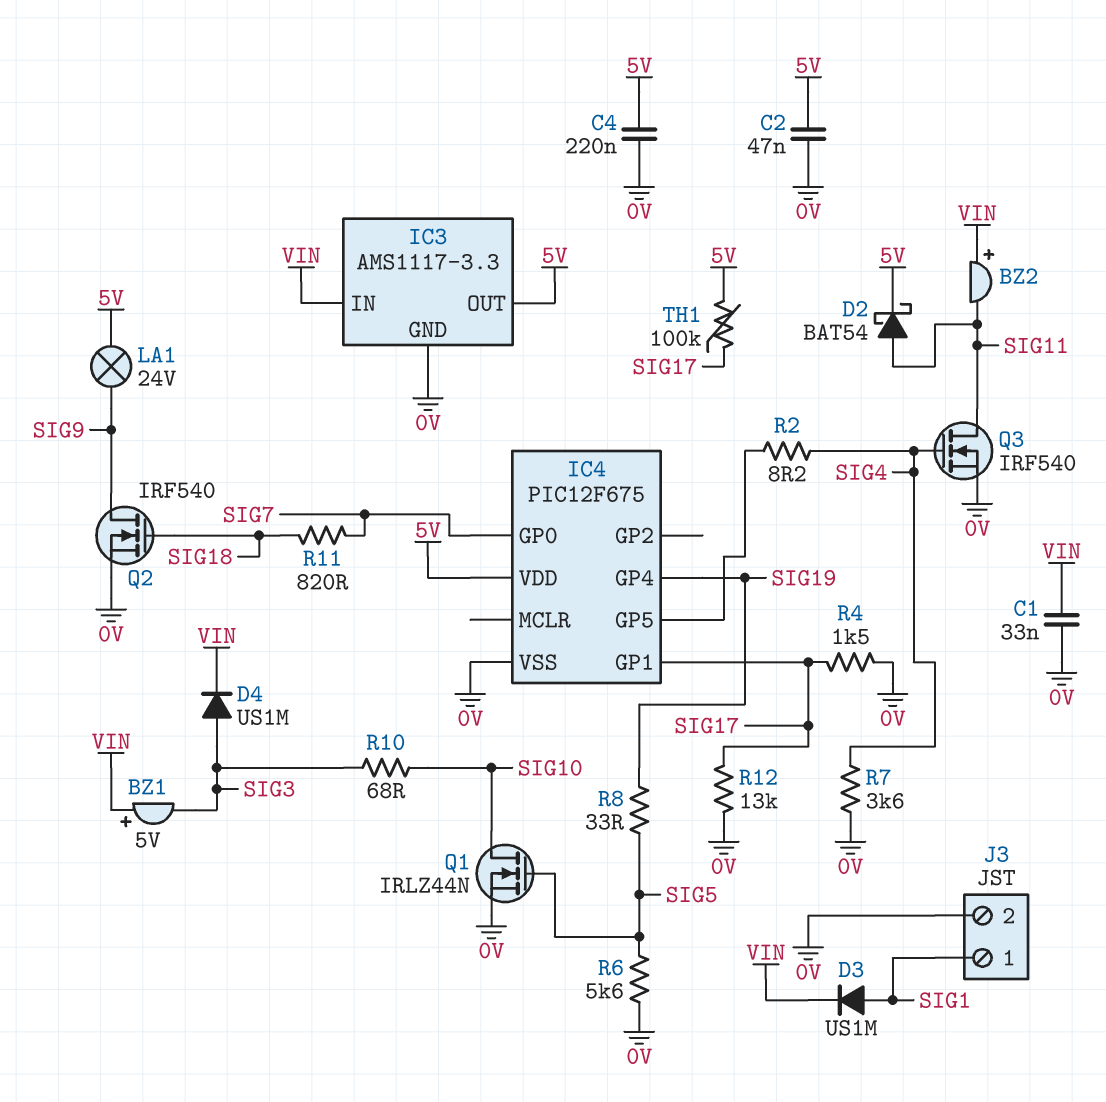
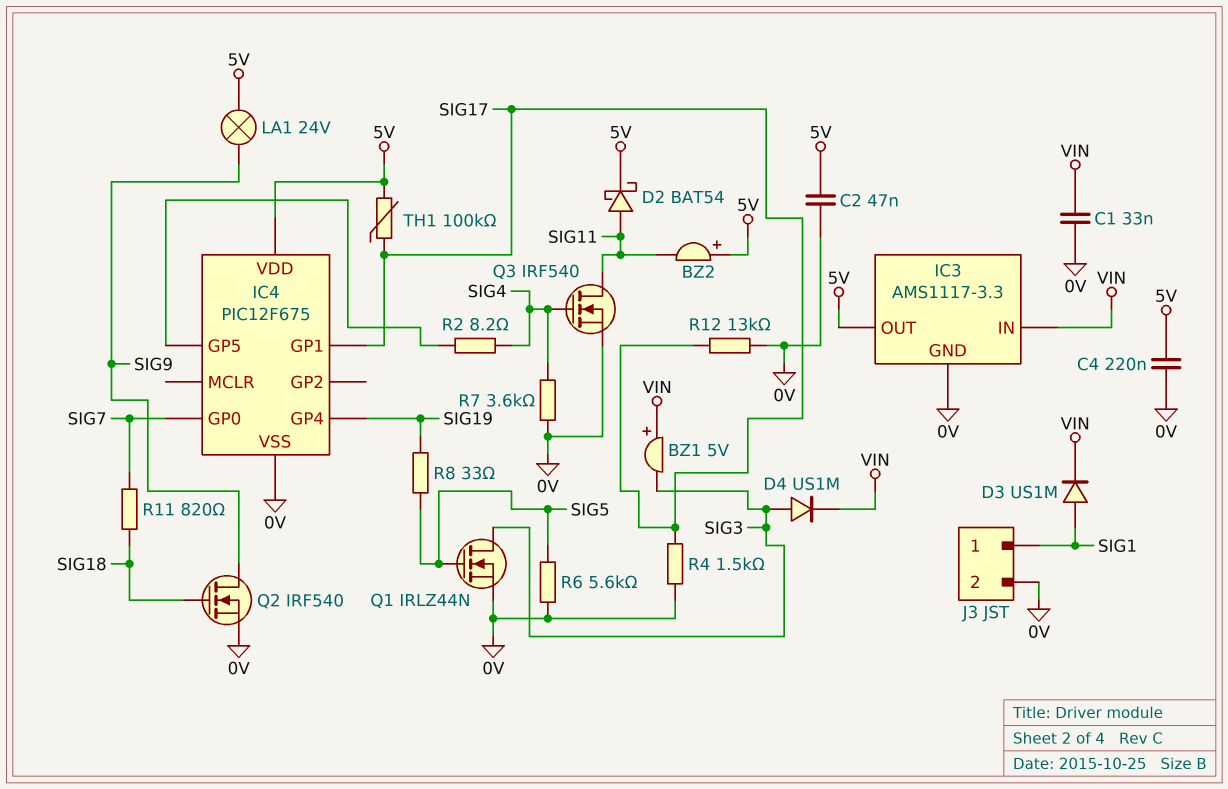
BZ2: buzzer (plus VIN, minus SIG11) -> buzzer (plus 5V, minus SIG11)
Q1: NMOS IRLZ44N (G SIG5, D SIG10, S 0V) -> NMOS IRLZ44N (G SIG5, D SIG3, S 0V)
R10: 68 (SIG3, SIG10) -> none

